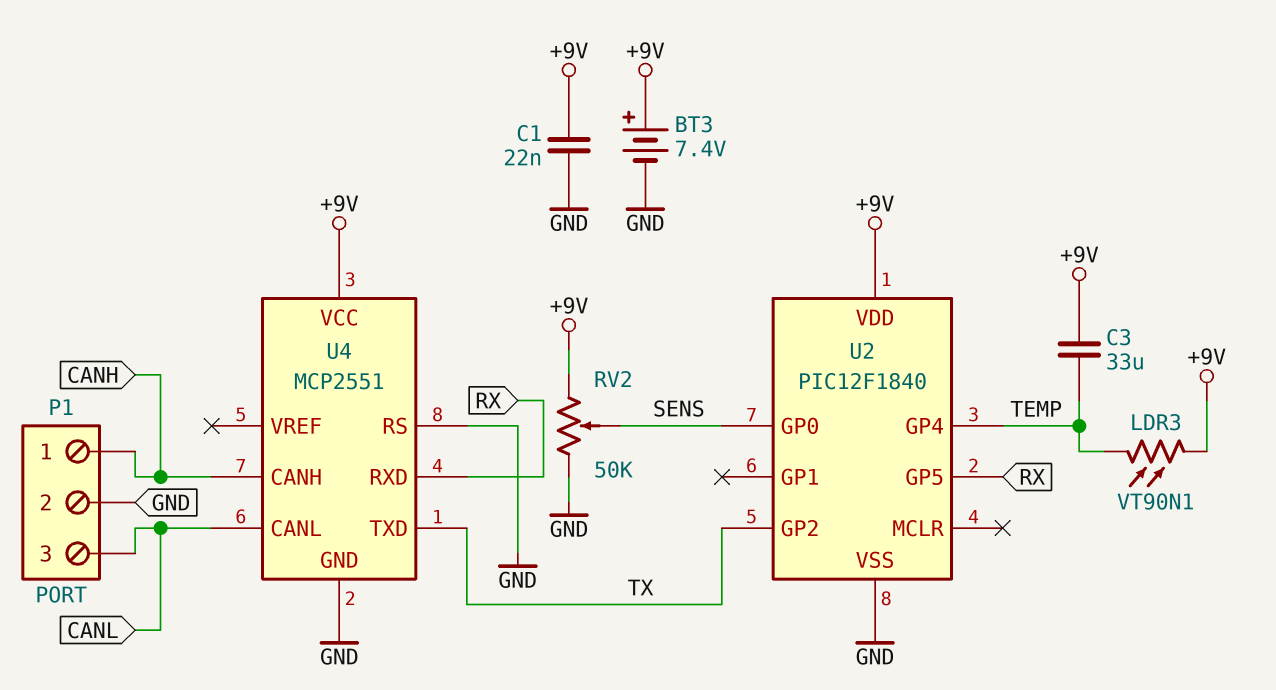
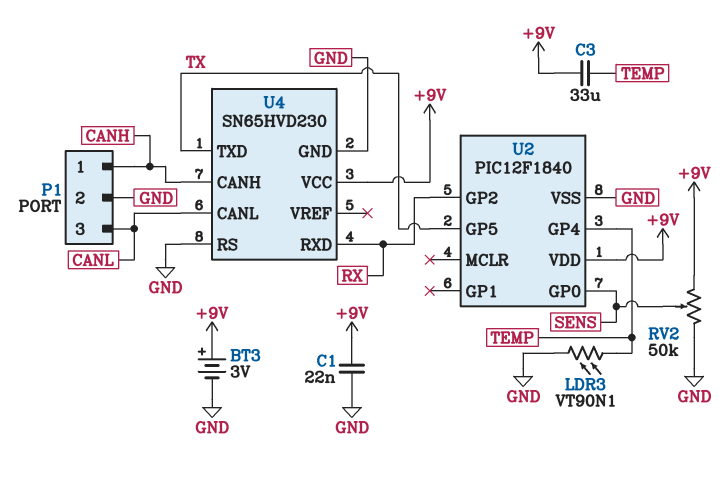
BT3: 7.4V (plus +9V, minus GND) -> 3V (plus +9V, minus GND)
LDR3: VT90N1 (+9V, TEMP) -> VT90N1 (GND, TEMP)
U2 pin GP2: TX -> RX
U2 pin GP5: RX -> TX
U4: MCP2551 -> SN65HVD230

